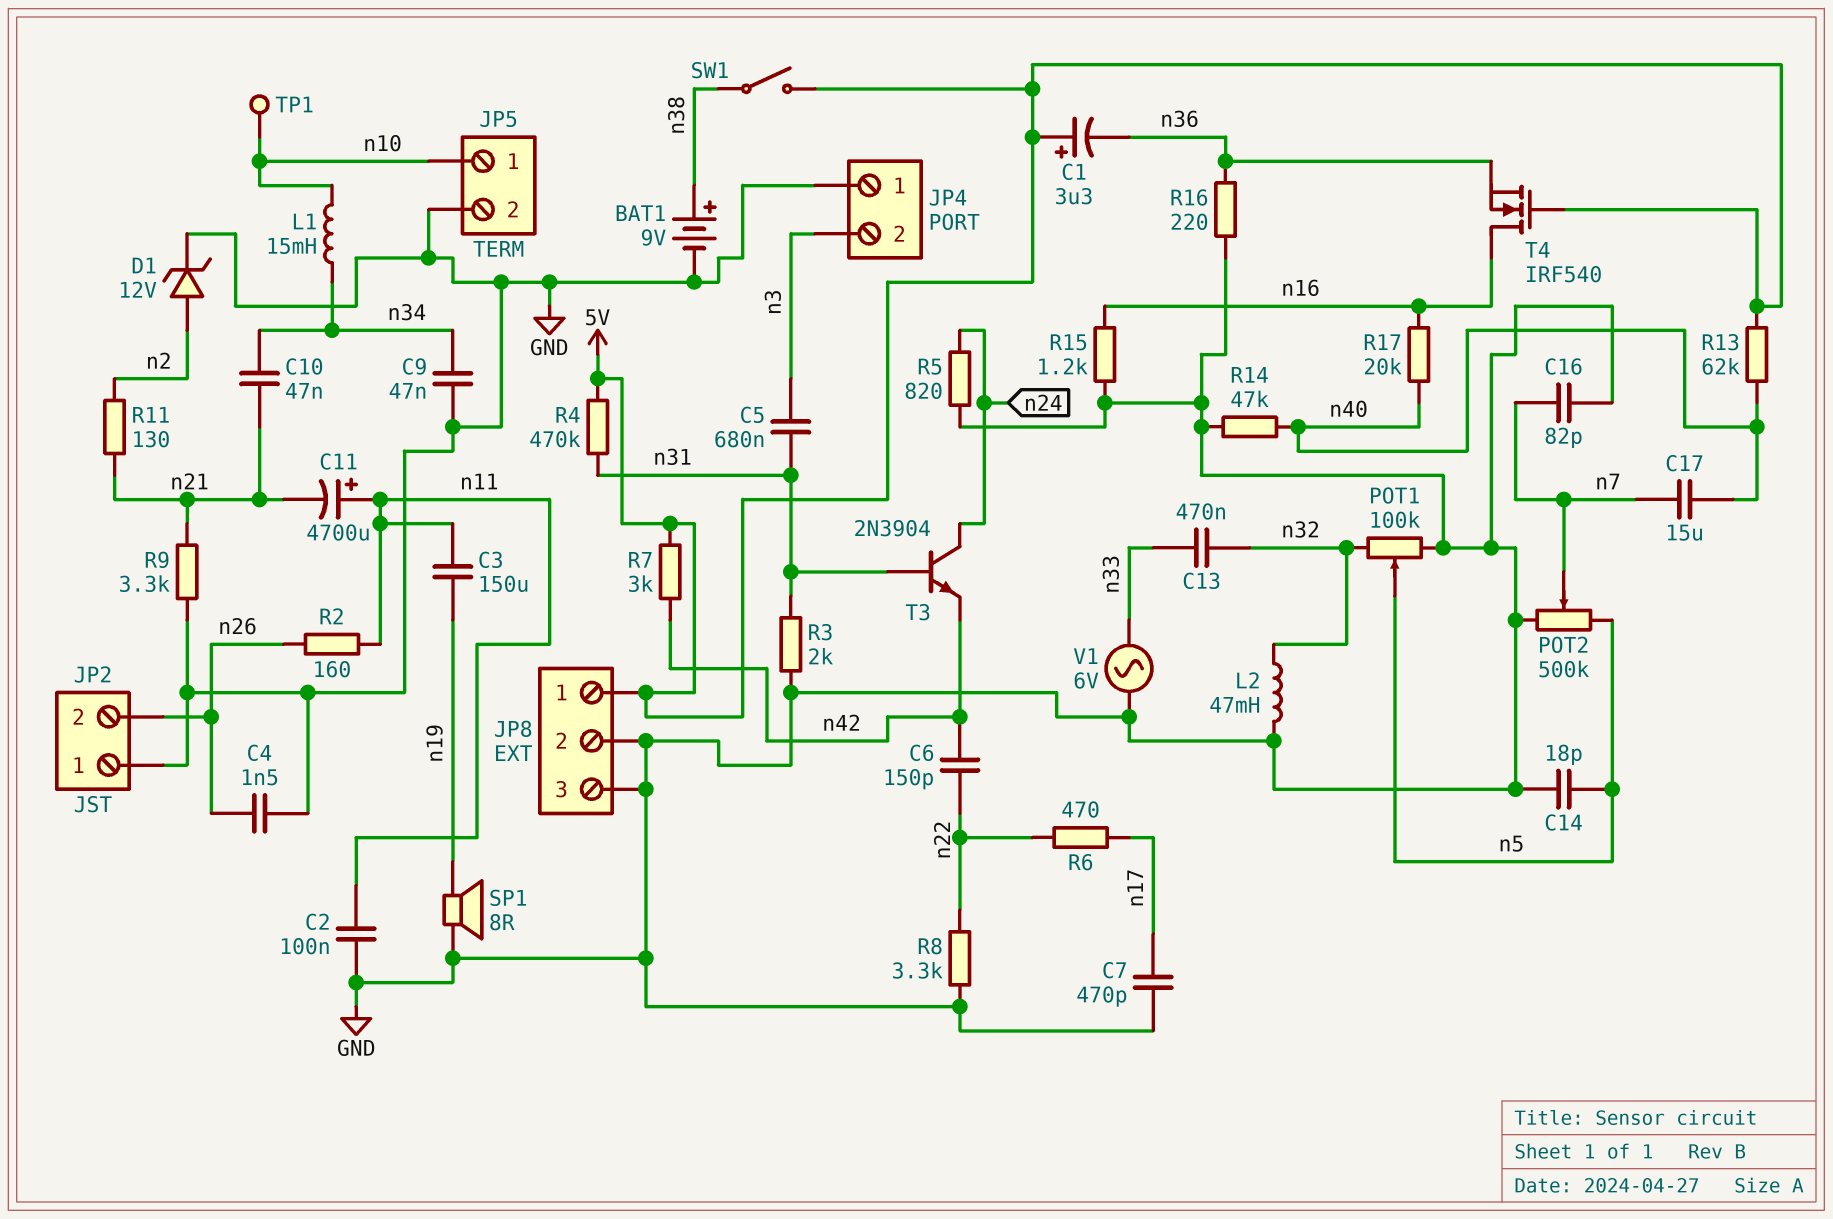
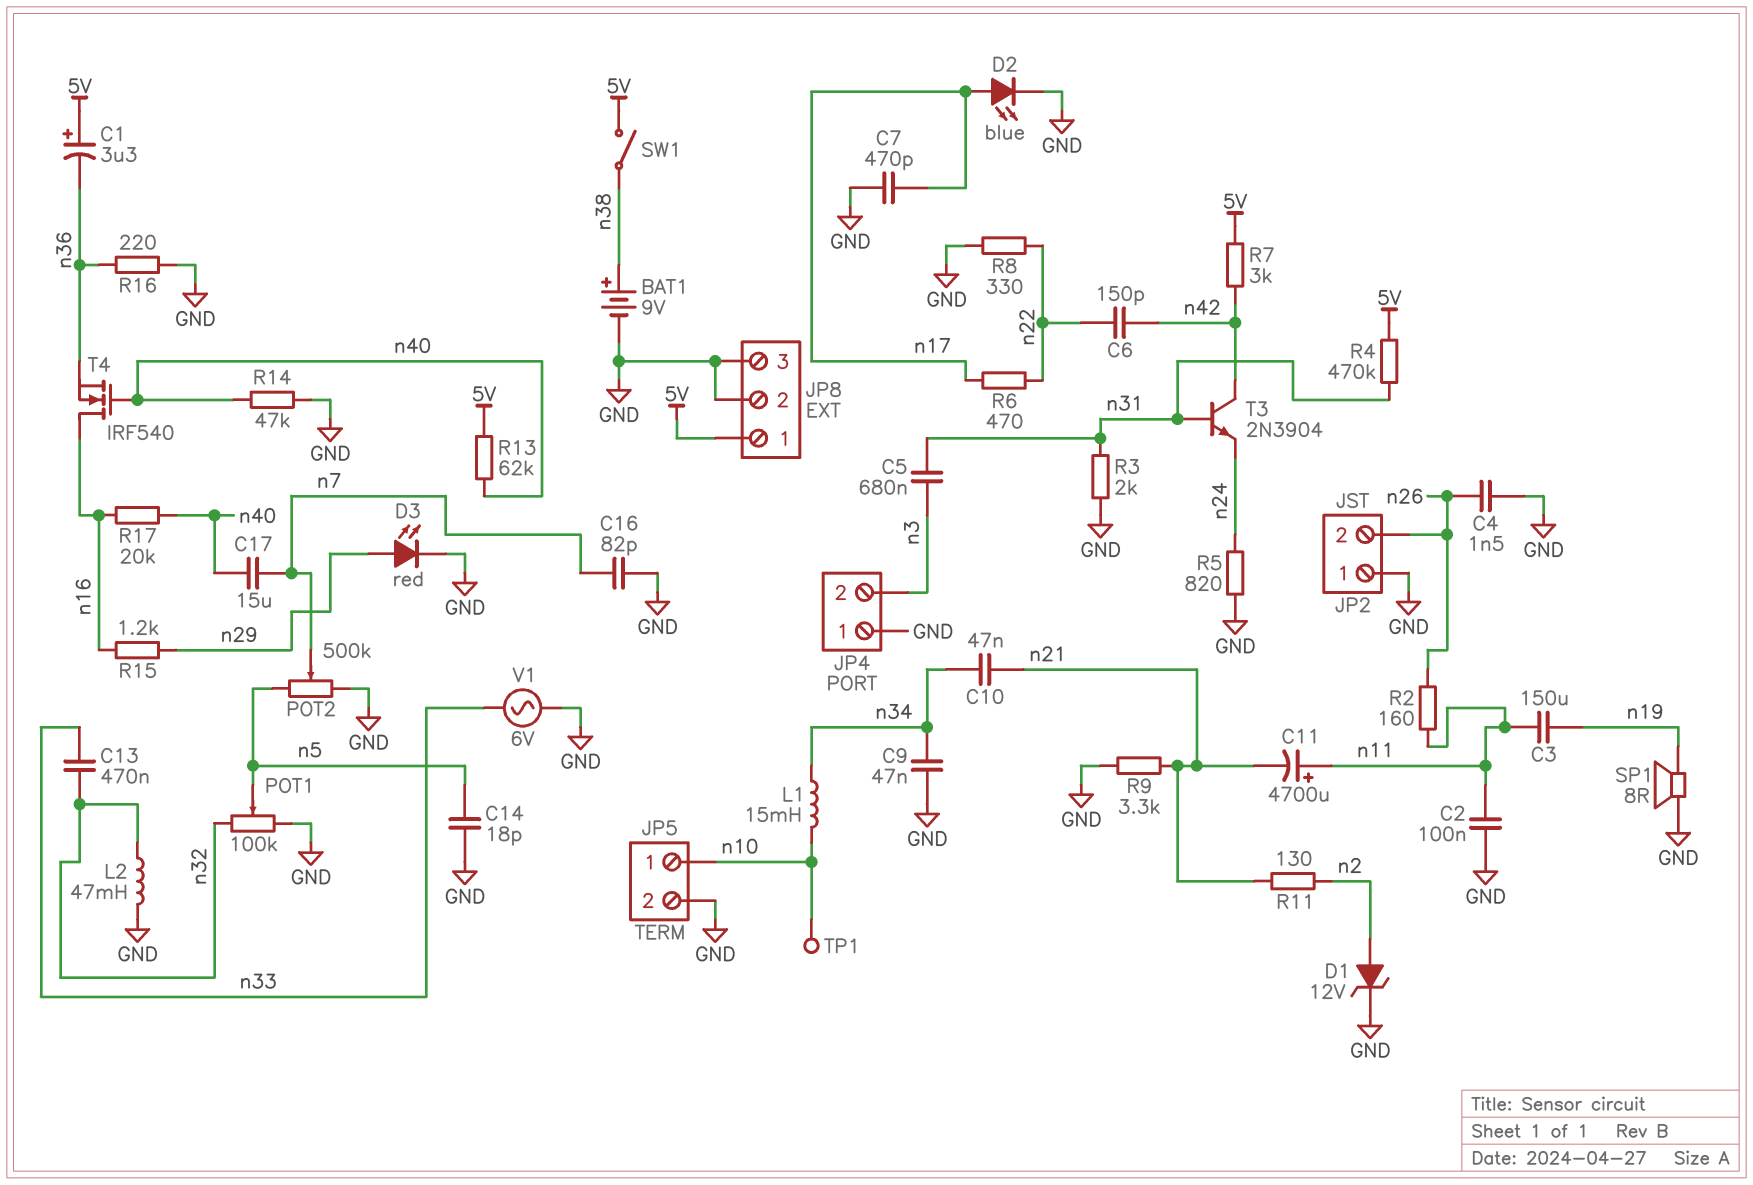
D2: none -> LED blue (A n17, K GND)
D3: none -> LED red (A n29, K GND)
R8: 3.3k (GND, n22) -> 330 (GND, n22)
R15: 1.2k (GND, n16) -> 1.2k (n16, n29)
T3: NPN 2N3904 (B n31, C n24, E n42) -> NPN 2N3904 (B n31, C n42, E n24)
T4: NMOS IRF540 (G 5V, D n16, S n36) -> NMOS IRF540 (G n40, D n16, S n36)

